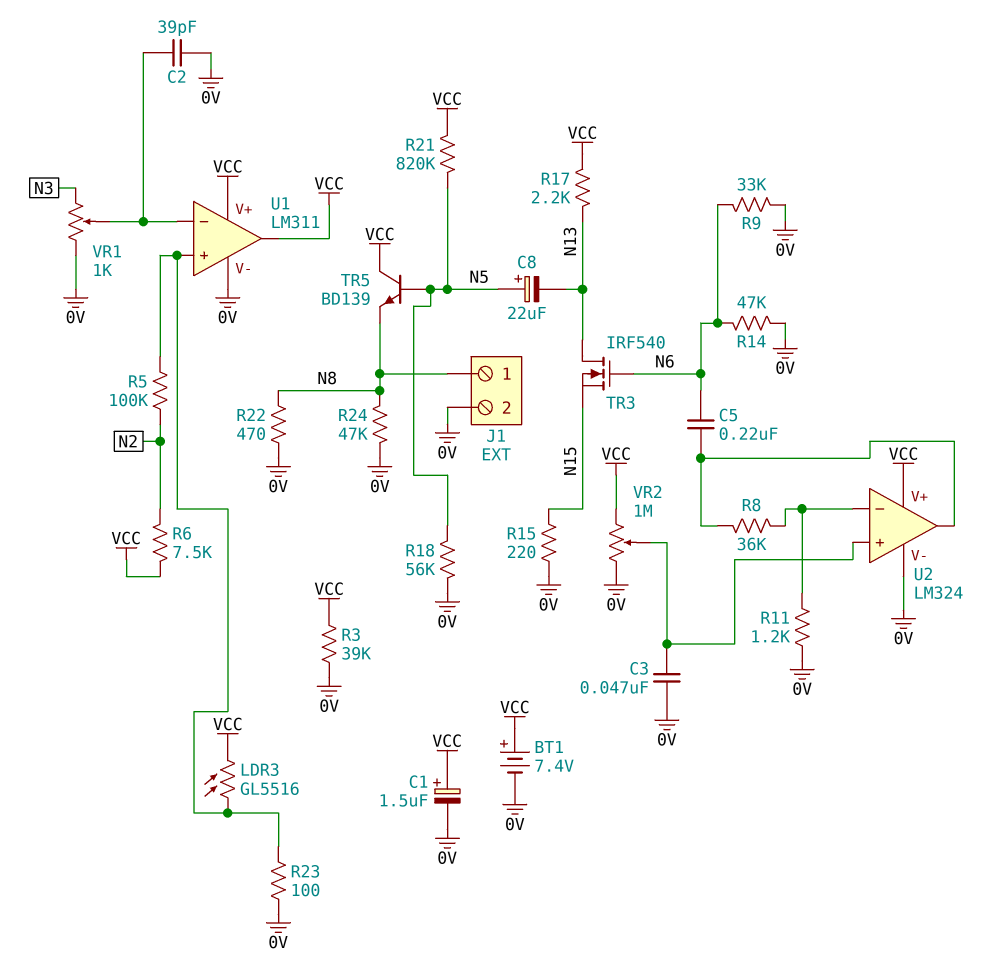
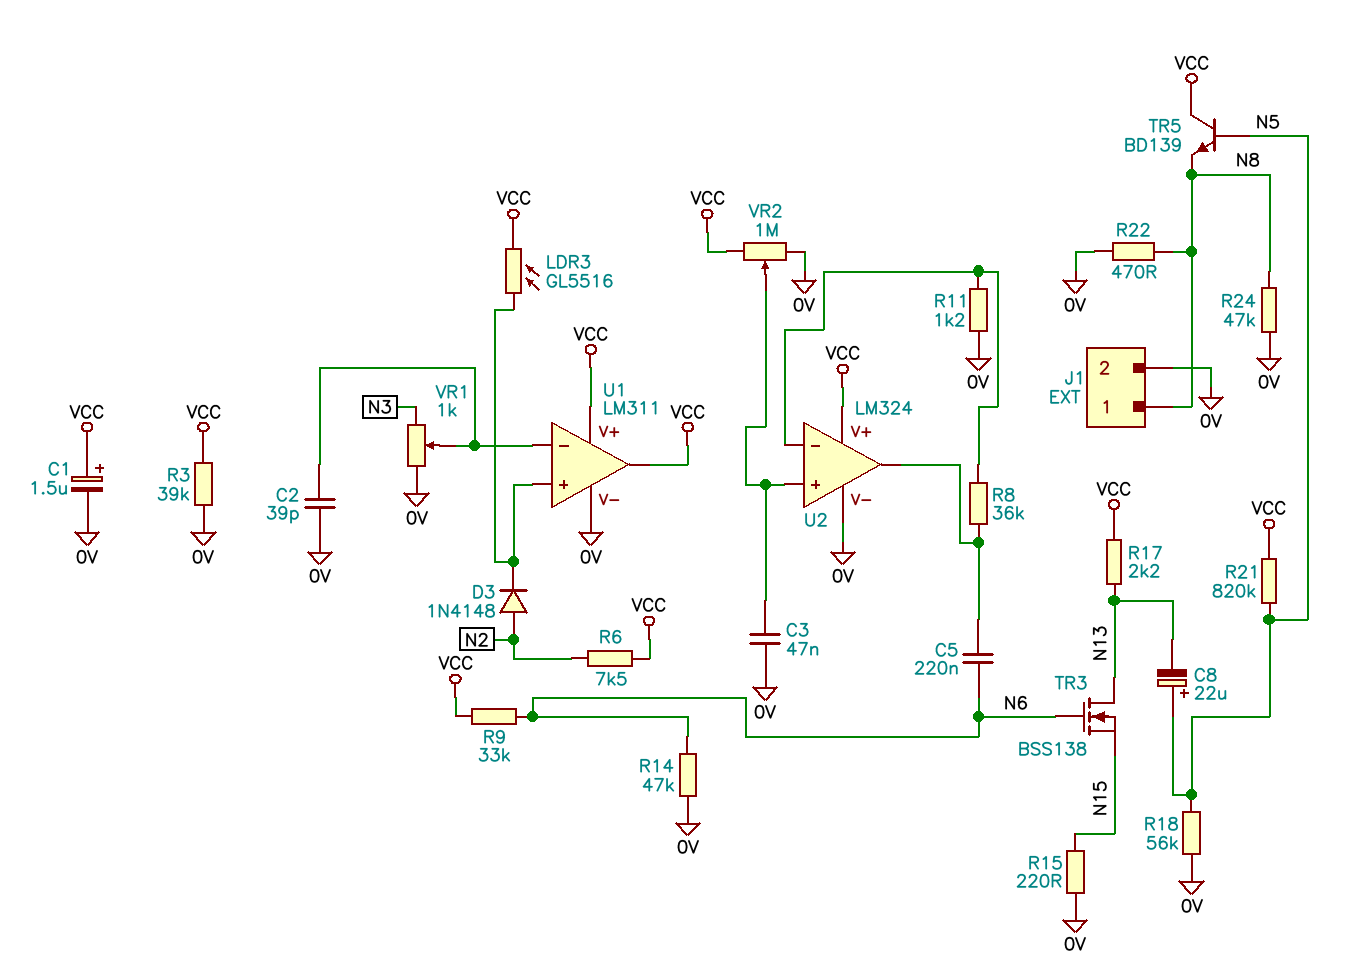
BT1: 7.4V (plus VCC, minus 0V) -> none
D3: none -> diode 1N4148 (A N2, K U1/in+)
R5: 100k (N2, U1/in+) -> none
R9: 33k (0V, N6) -> 33k (N6, VCC)
R23: 100 (0V, U1/in+) -> none
TR3: NMOS IRF540 (G N6, D N13, S N15) -> NMOS BSS138 (G N6, D N13, S N15)

